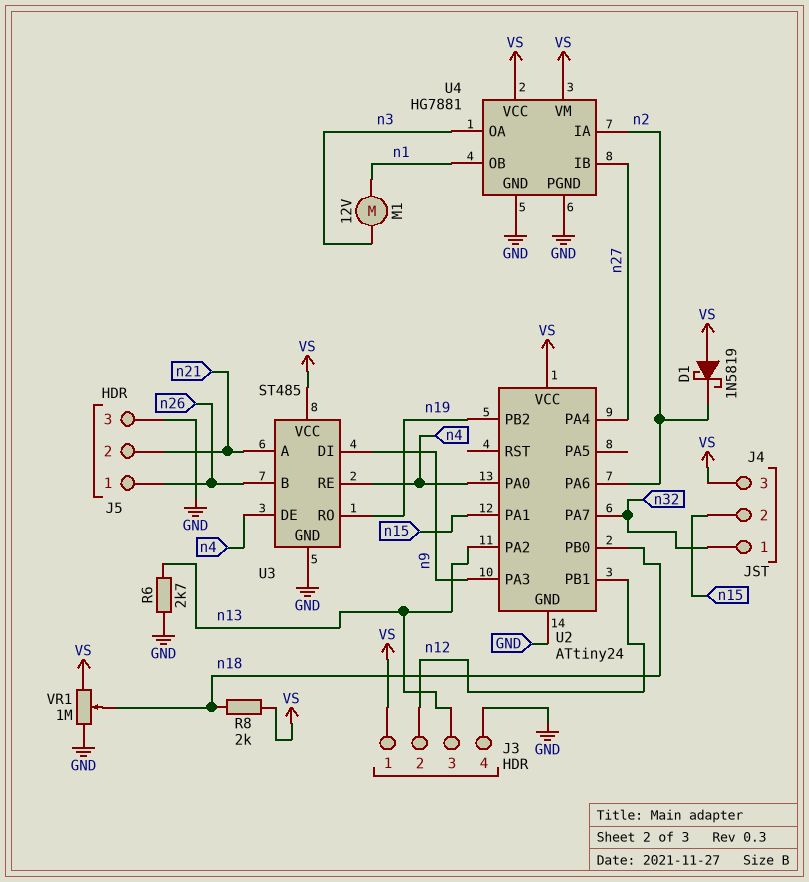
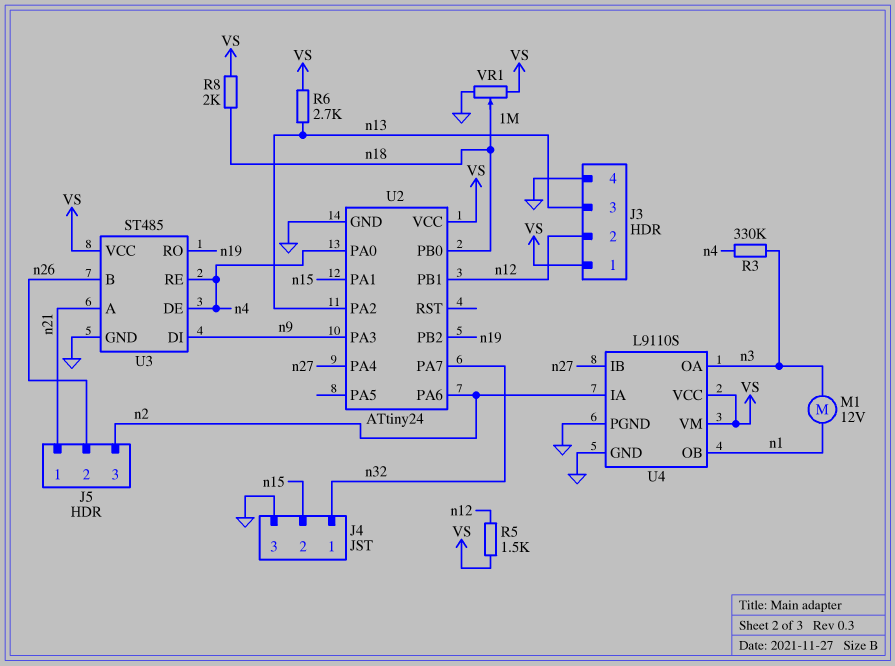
D1: schottky 1N5819 (A VS, K n2) -> none
J4 pin 3: VS -> GND
J5 pin 1: n26 -> n21
J5 pin 2: n21 -> n26
J5 pin 3: GND -> n2
R3: none -> 330k (n3, n4)
R5: none -> 1.5k (VS, n12)
R6: 2.7k (GND, n13) -> 2.7k (VS, n13)
U4: HG7881 -> L9110S

